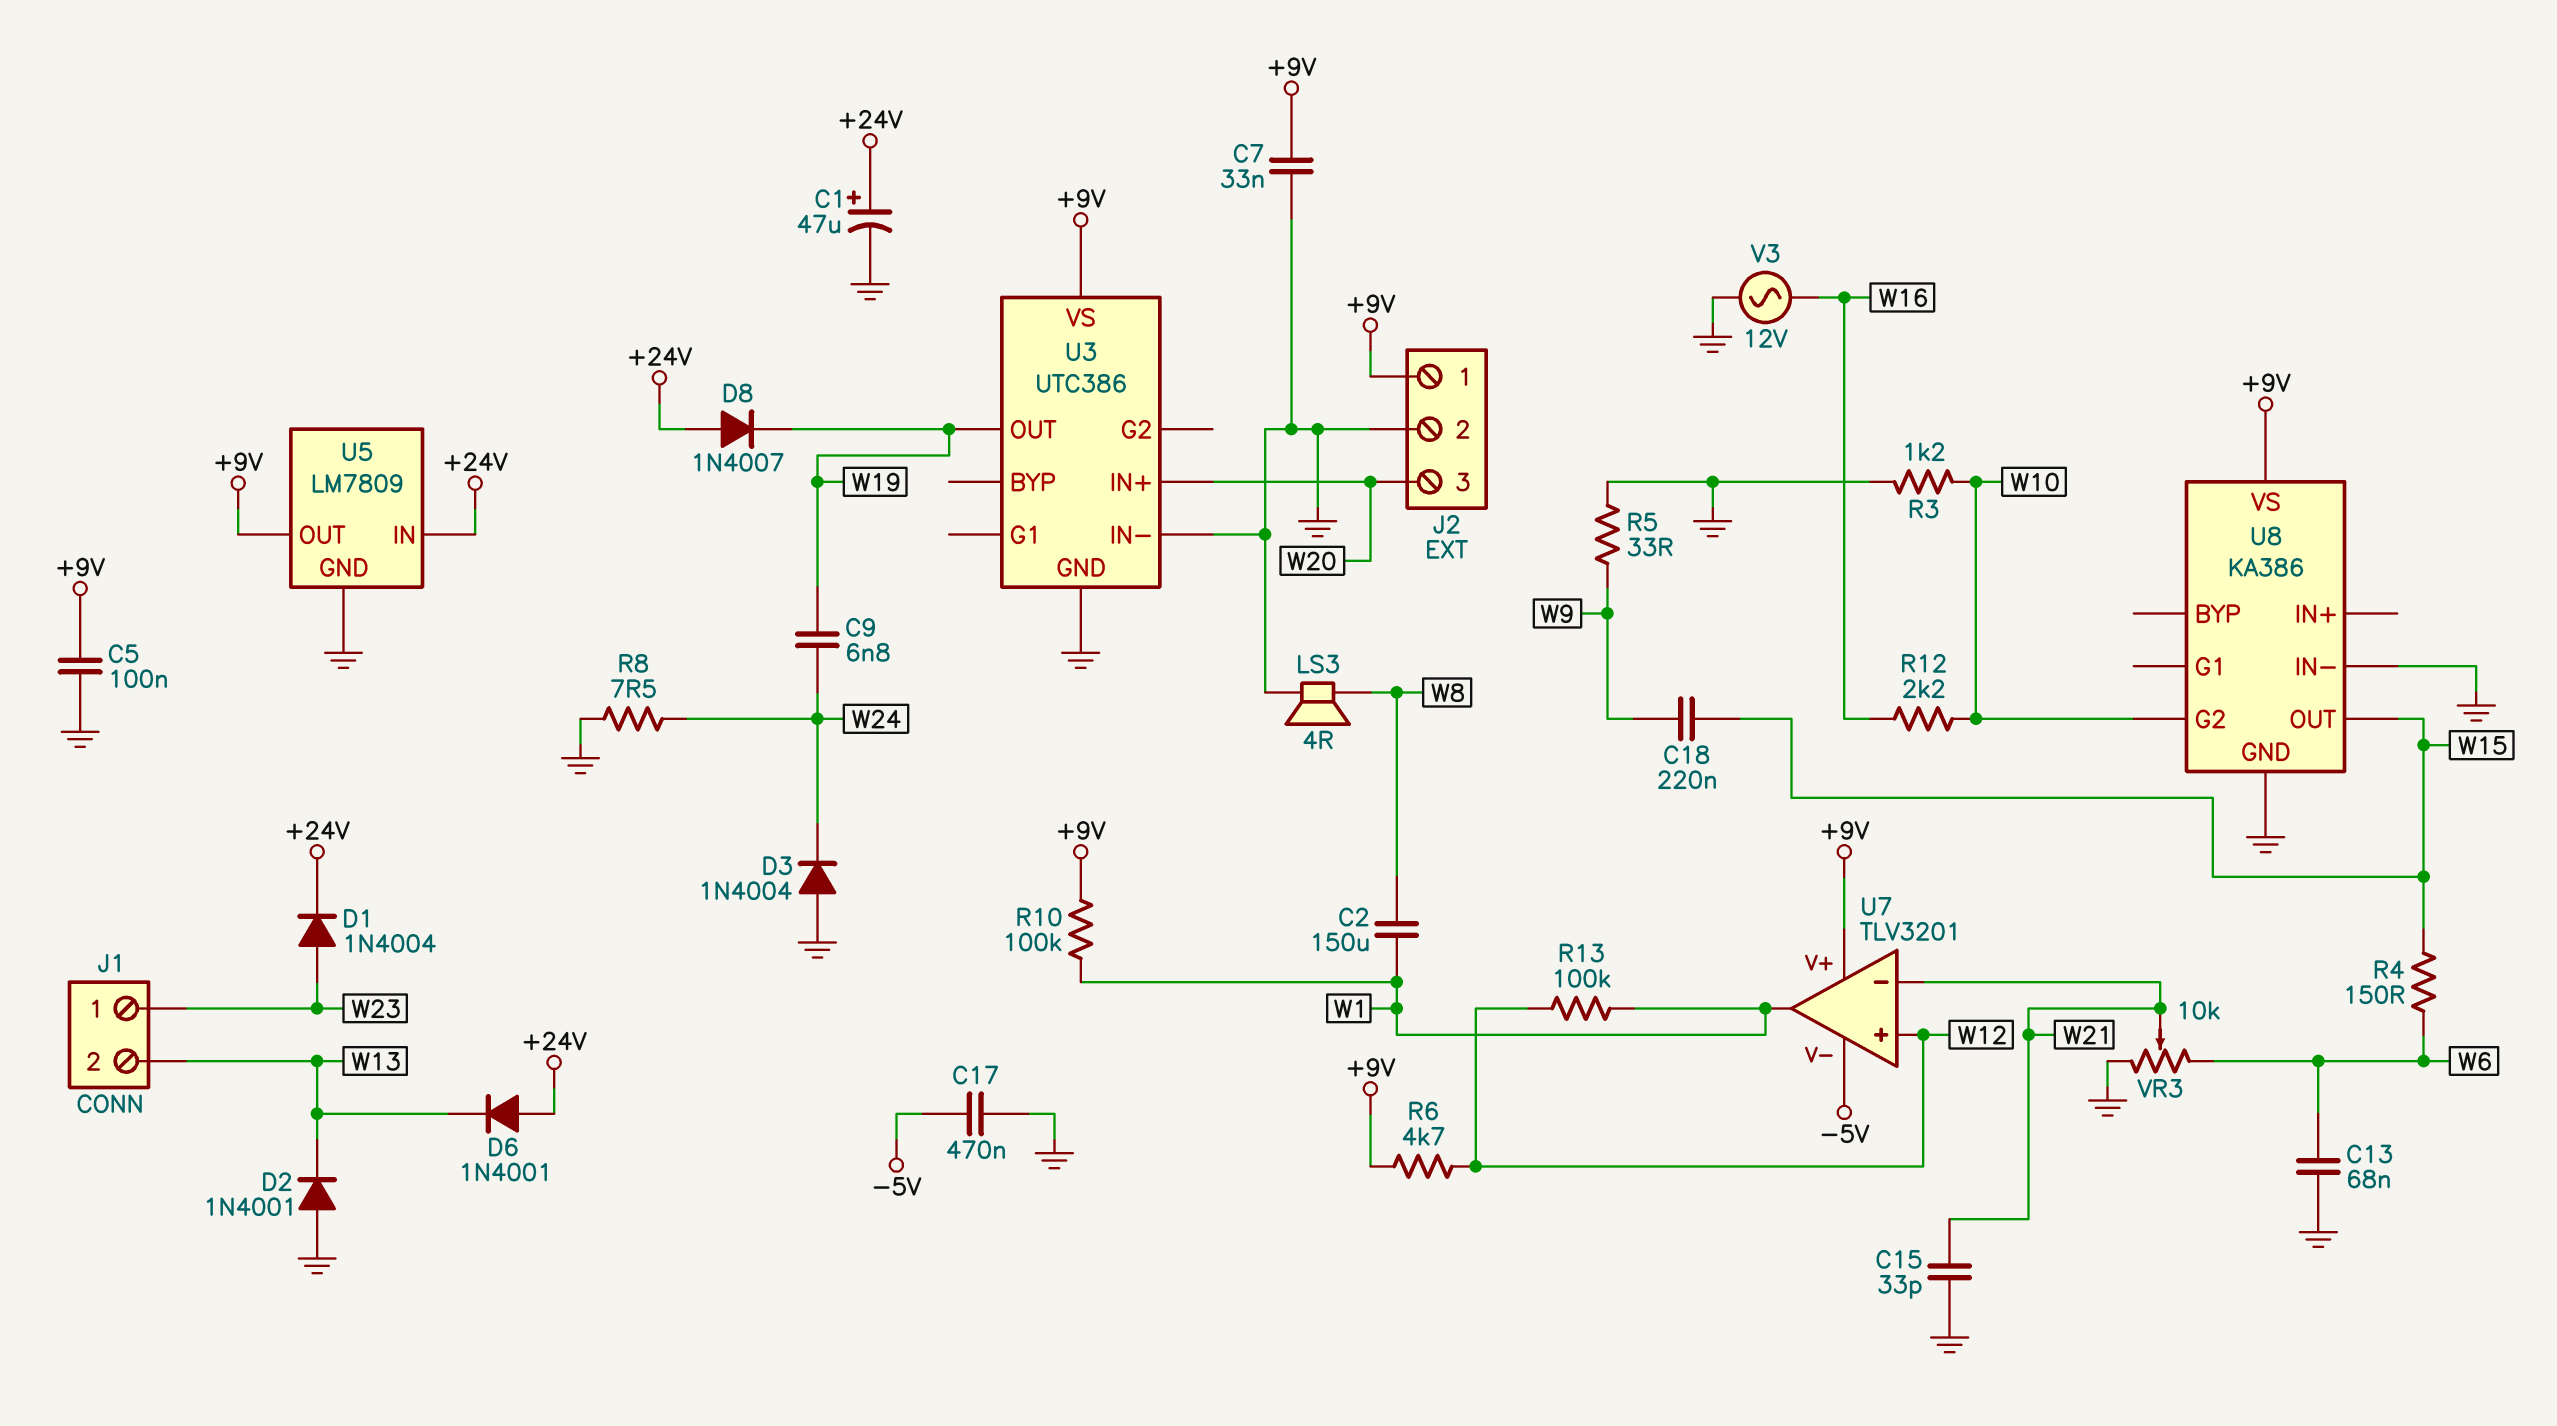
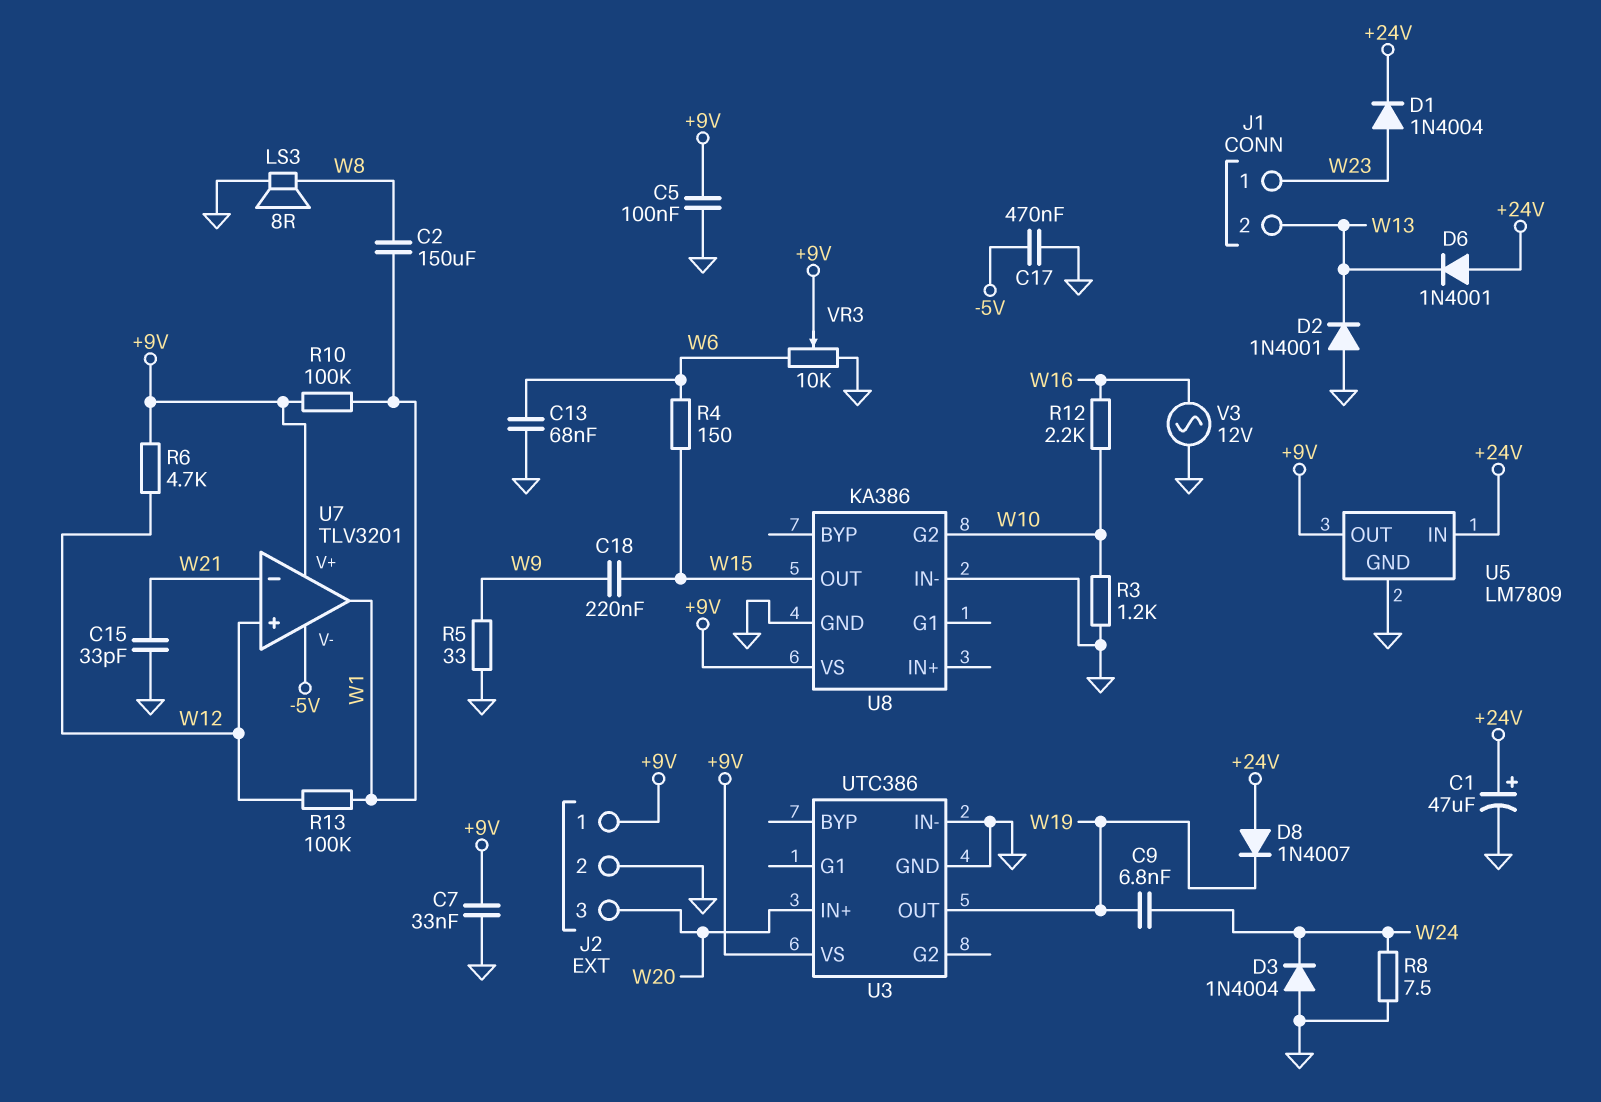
LS3: speaker 4R (GND, W8) -> speaker 8R (GND, W8)
VR3: 10k (GND, W6, wiper W21) -> 10k (GND, W6, wiper +9V)

